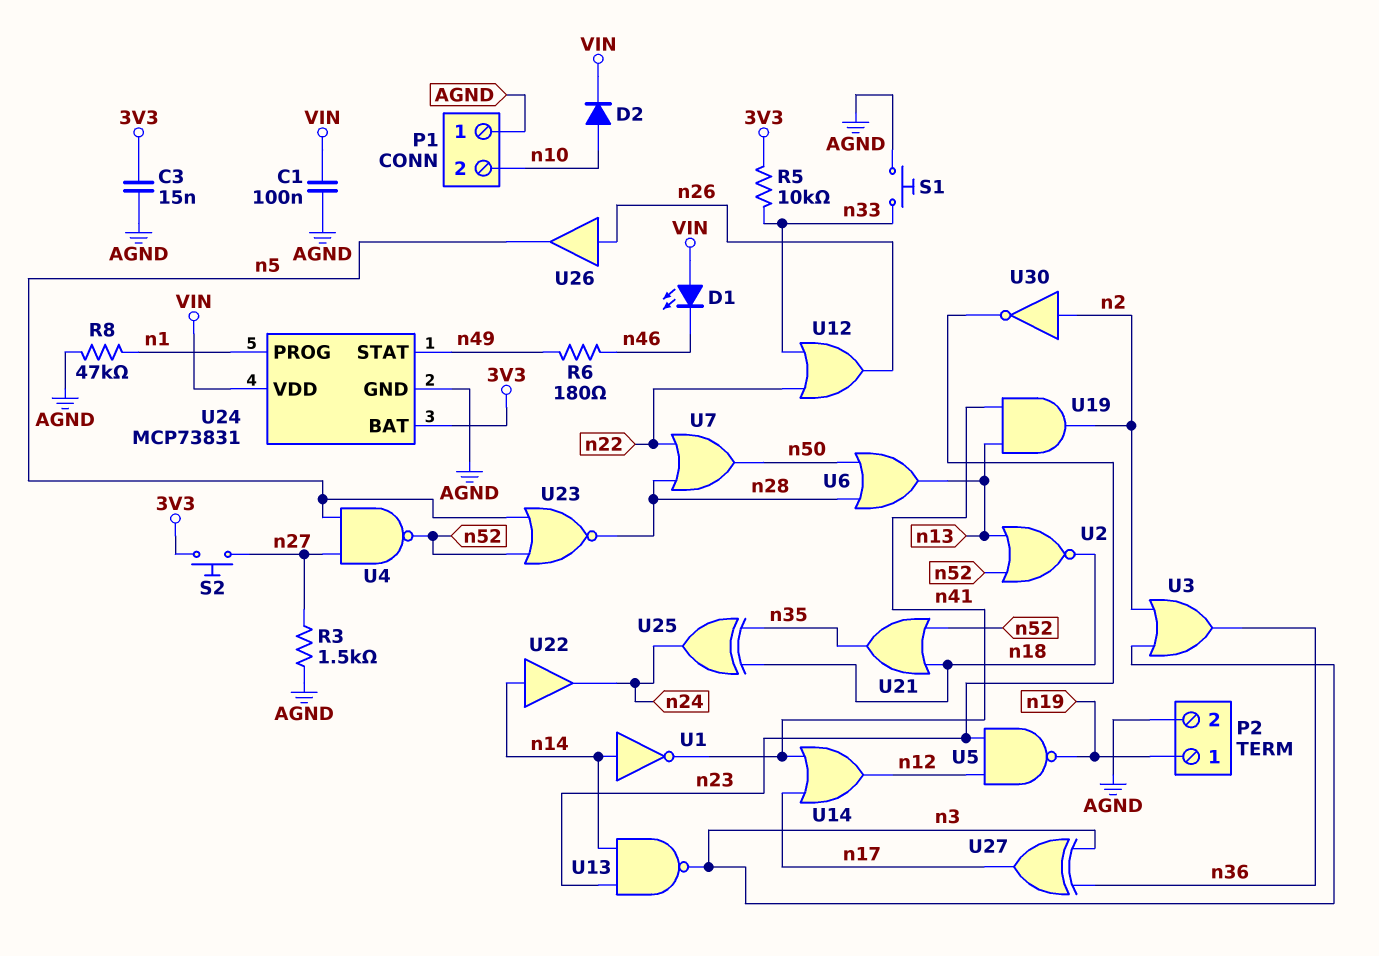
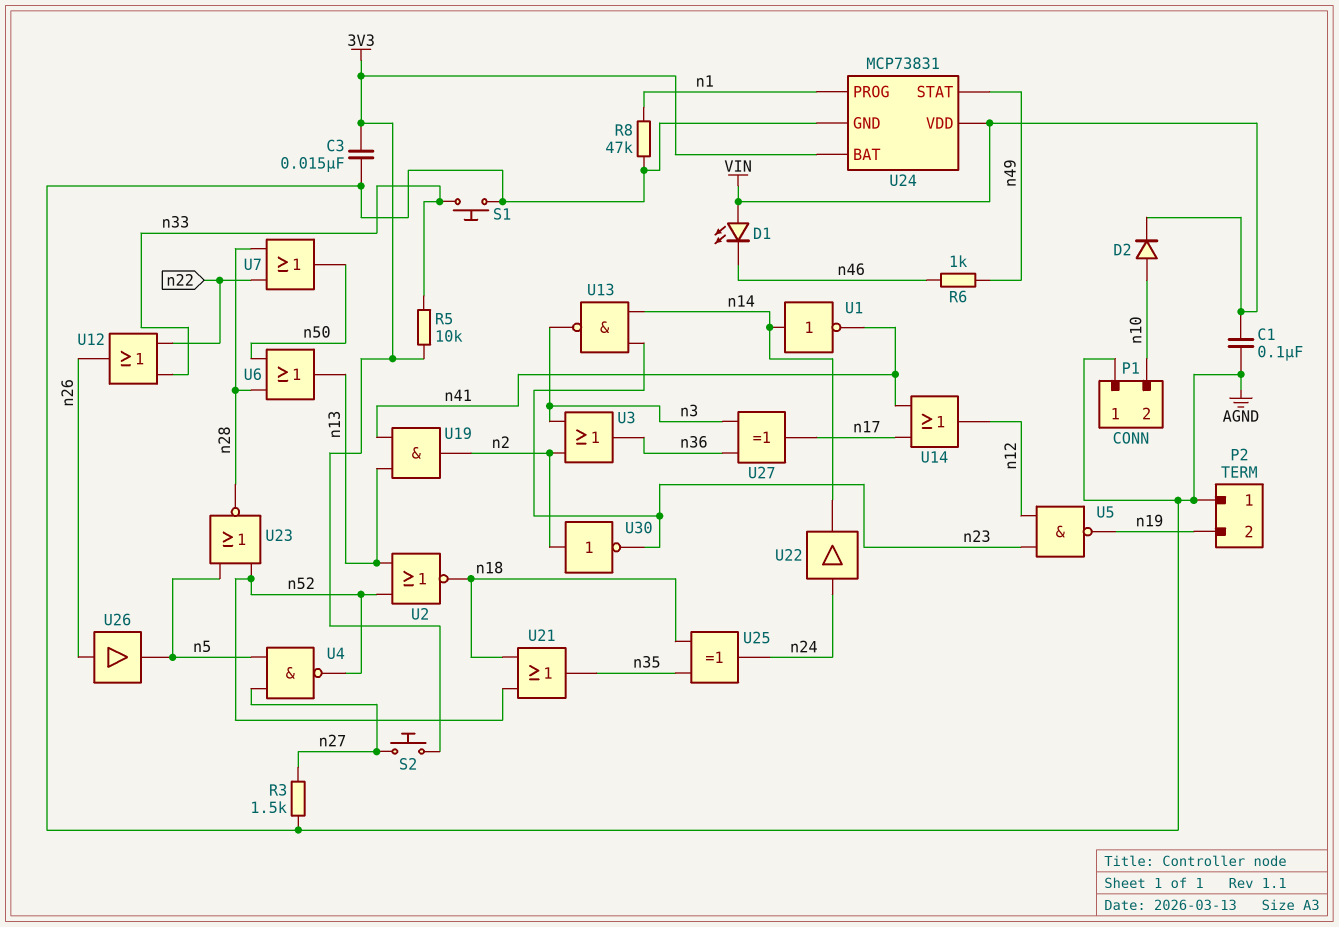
P2 pin 1: n19 -> AGND
P2 pin 2: AGND -> n19
R6: 180 (n46, n49) -> 1k (n46, n49)
U22: buffer (in n14, out n24) -> buffer (in n24, out n14)

